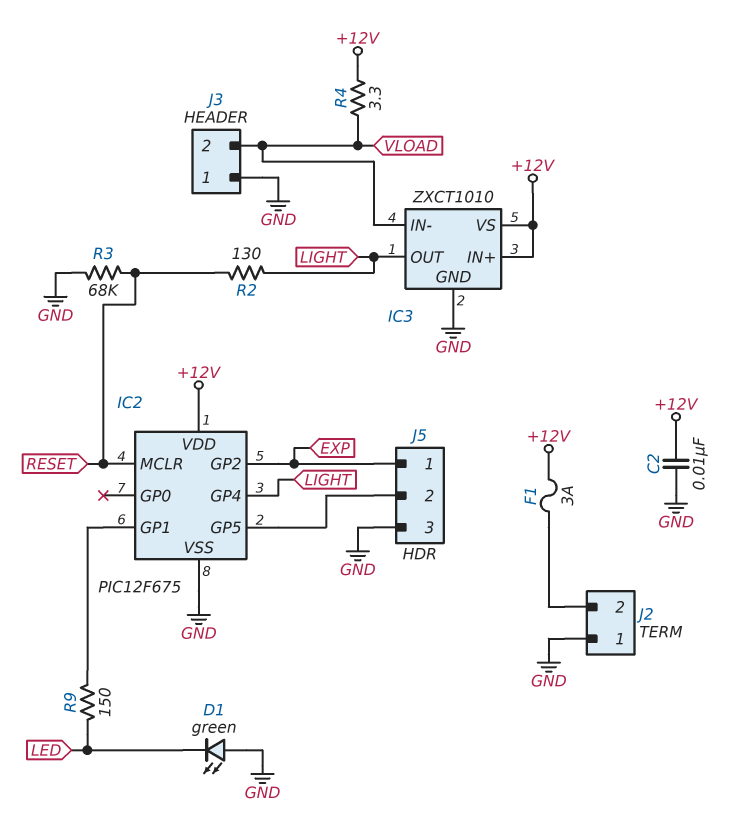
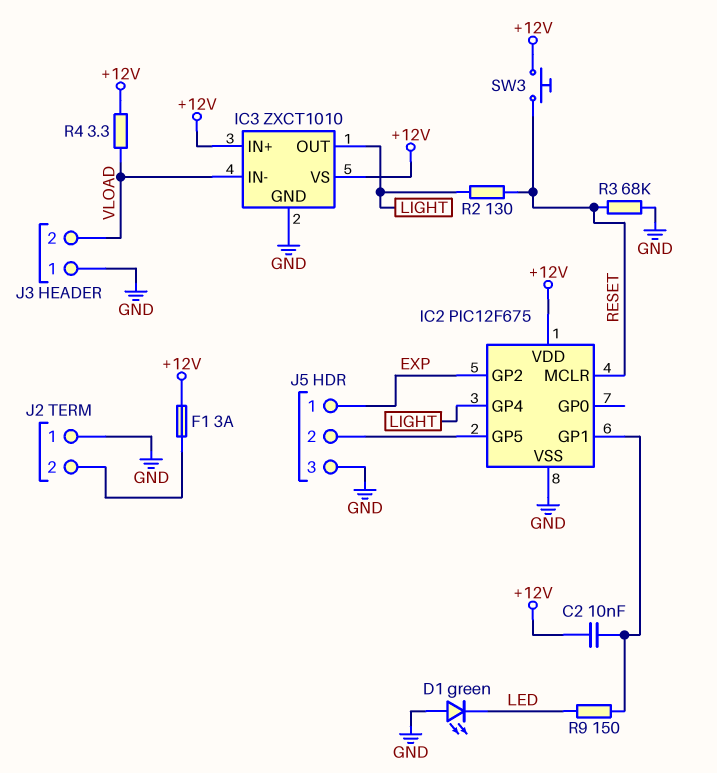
C2: 10nF (+12V, GND) -> 10nF (+12V, IC2/GP1)
SW3: none -> button (+12V, RESET)

